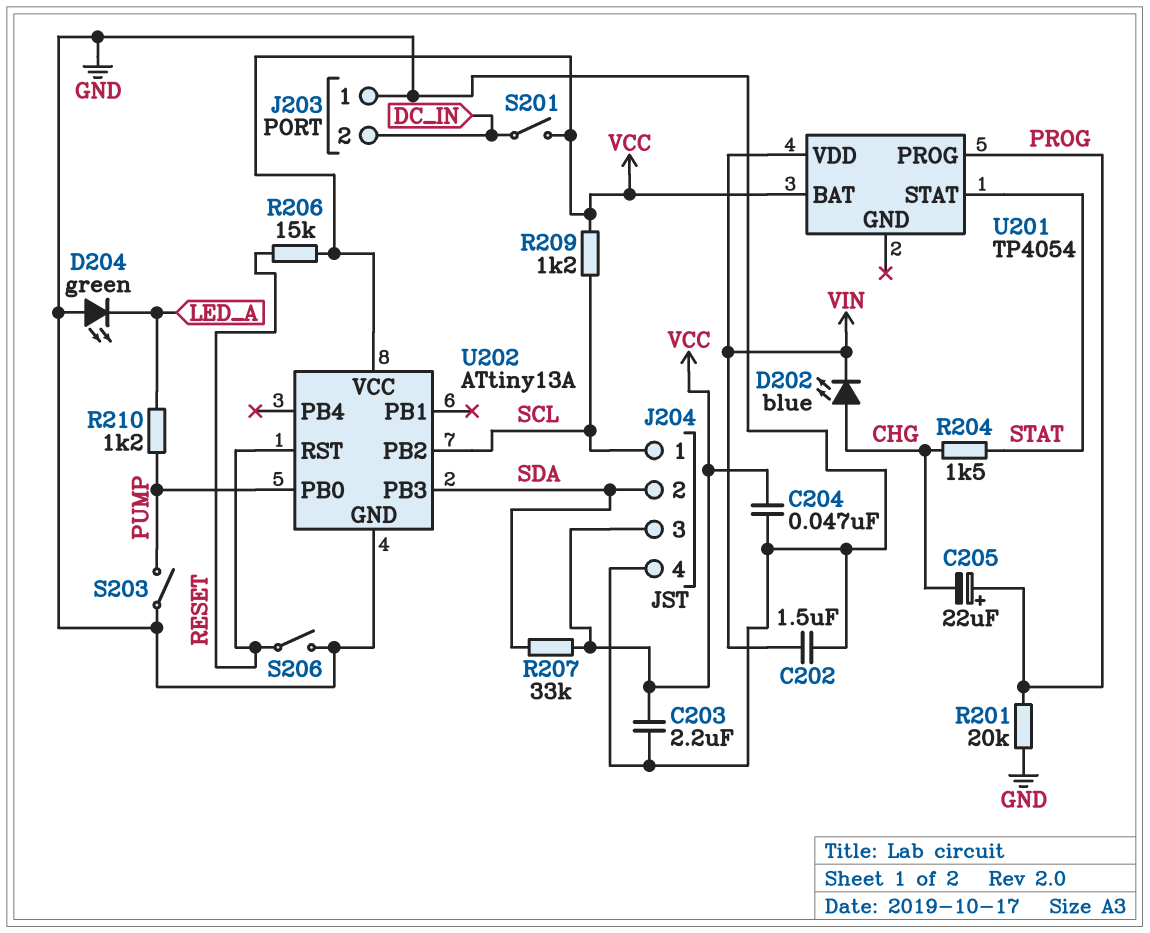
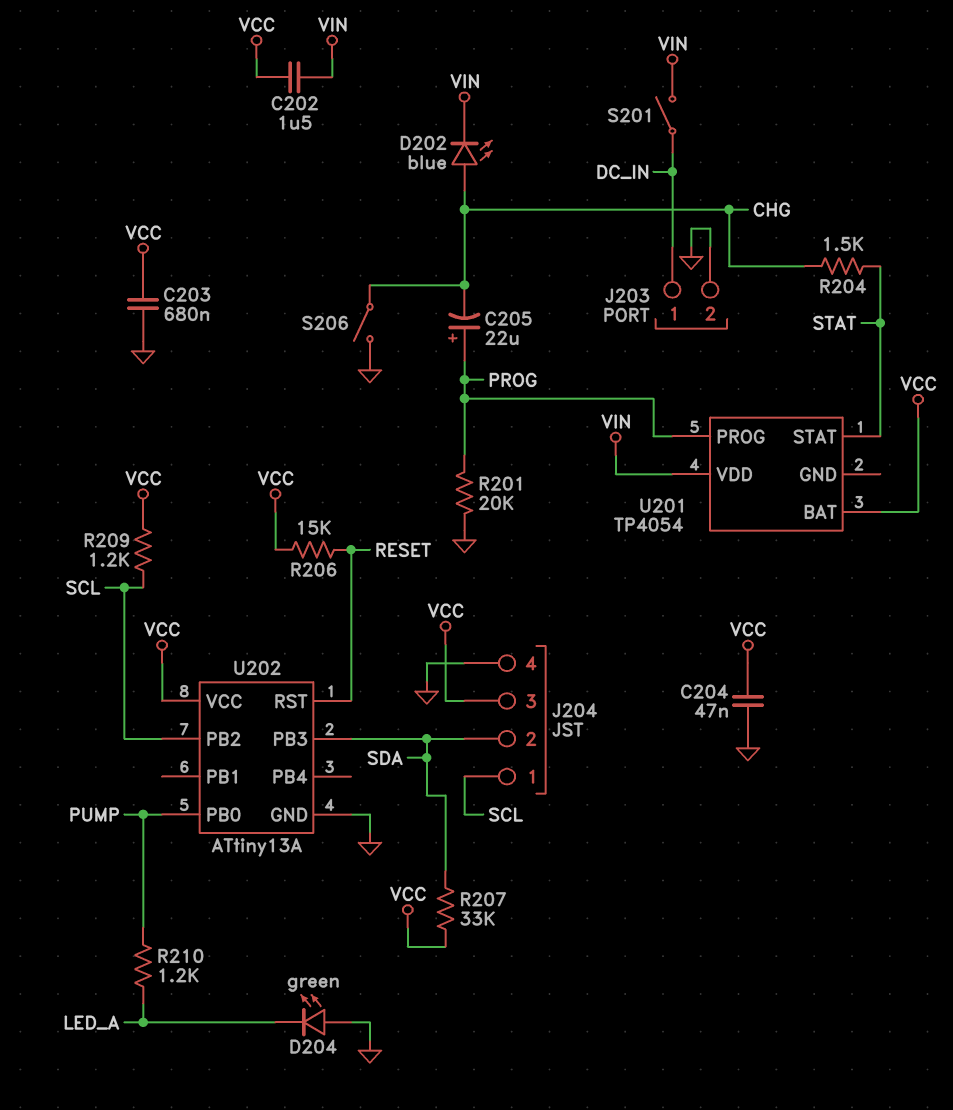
C202: 1.5uF (GND, VIN) -> 1.5uF (VCC, VIN)
C203: 2.2uF (GND, VCC) -> 680nF (GND, VCC)
J203 pin 1: GND -> DC_IN
J203 pin 2: DC_IN -> GND
S201: switch (DC_IN, VCC) -> switch (DC_IN, VIN)
S203: switch (GND, PUMP) -> none
S206: switch (GND, RESET) -> switch (CHG, GND)

